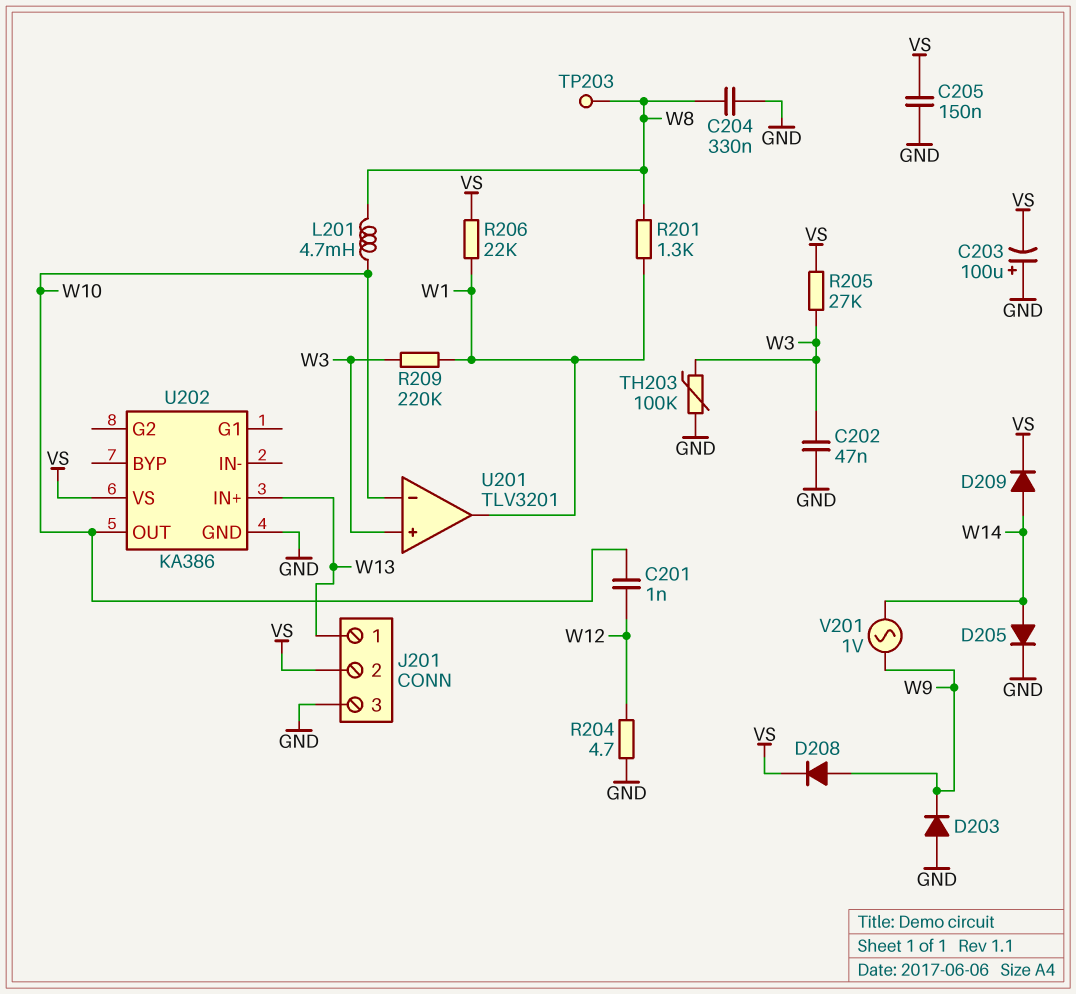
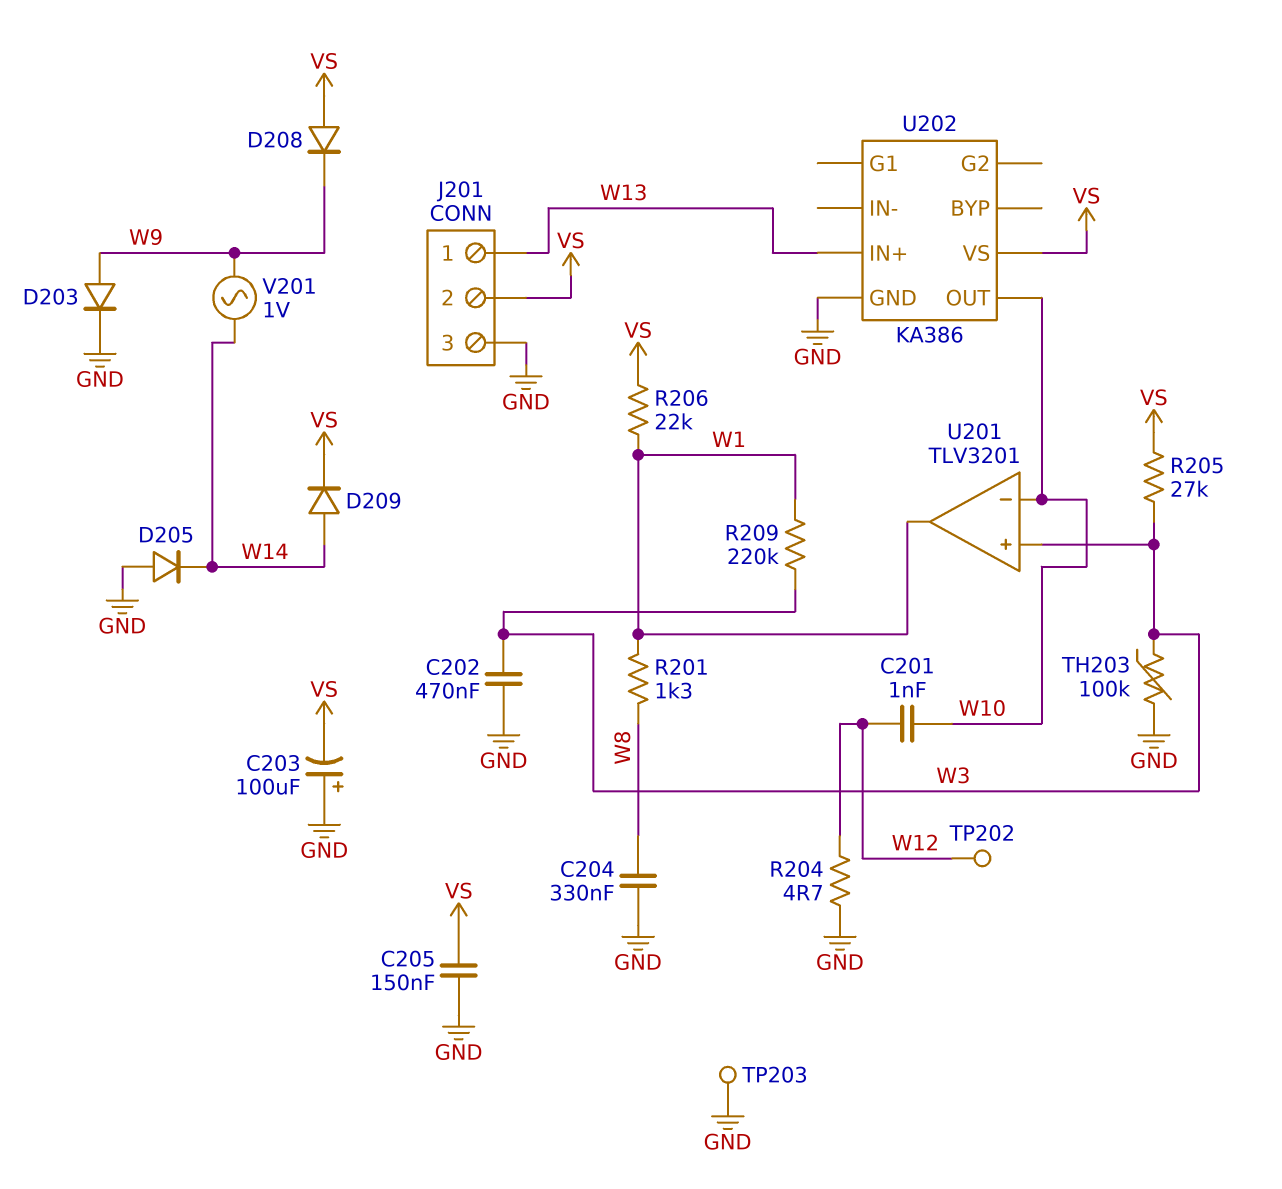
C202: 47nF (GND, W3) -> 470nF (GND, W3)
D203: diode (A GND, K W9) -> diode (A W9, K GND)
D205: diode (A W14, K GND) -> diode (A GND, K W14)
D208: diode (A W9, K VS) -> diode (A VS, K W9)
L201: 4.7mH (W8, W10) -> none
TP202: none -> test point (W12)
TP203: test point (W8) -> test point (GND)

